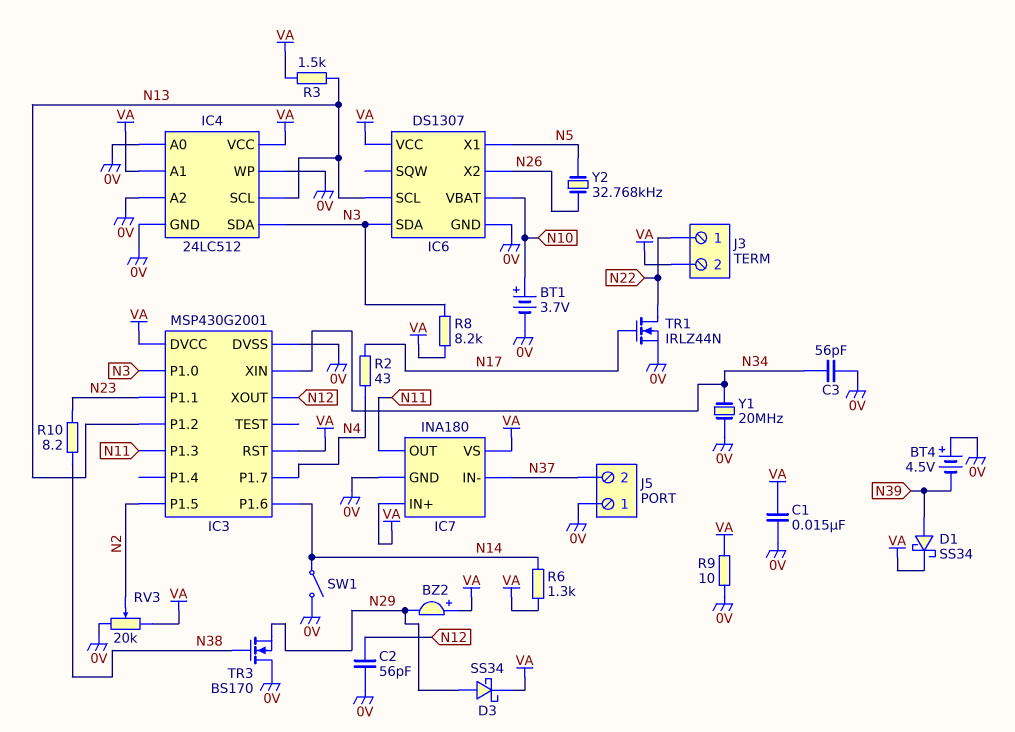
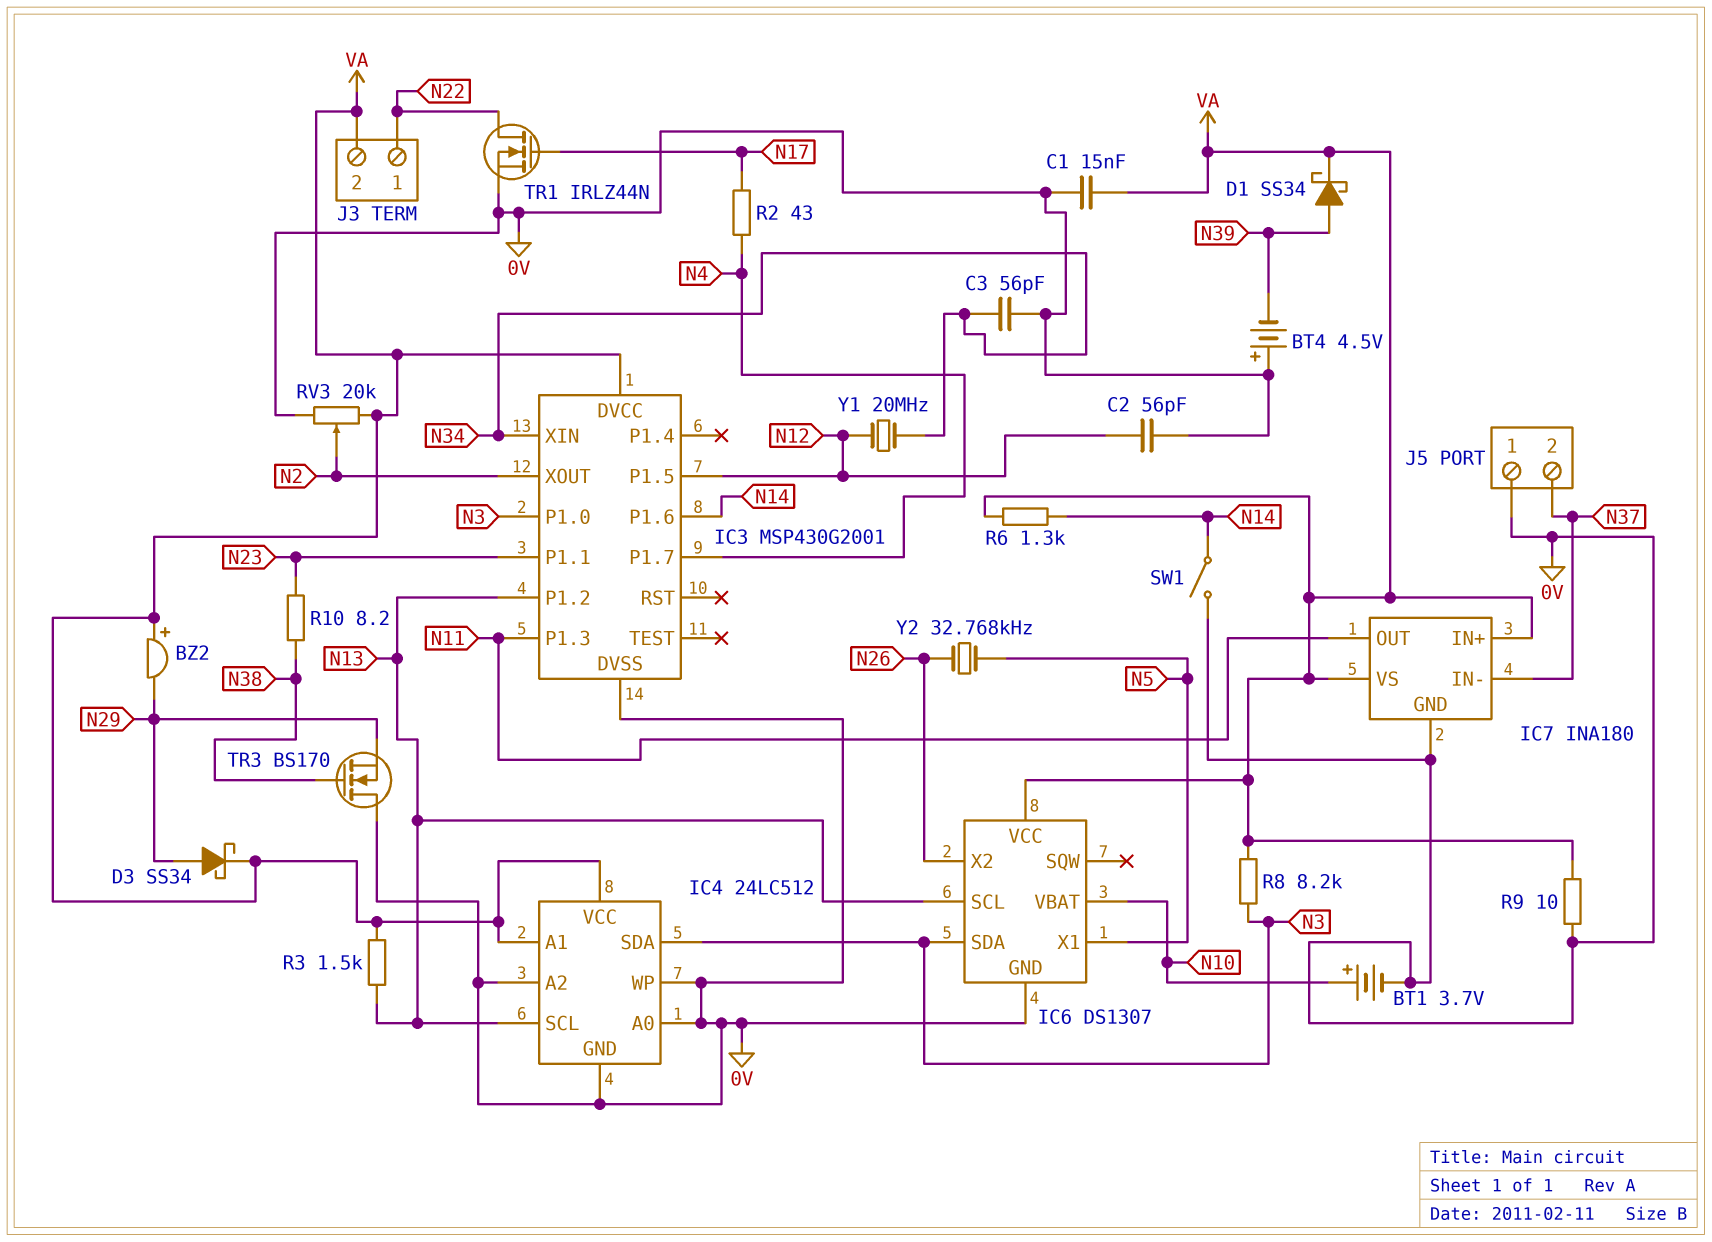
IC3 pin P1.5: N2 -> N12
IC3 pin RST: VA -> none
IC3 pin XOUT: N12 -> N2
Y1: 20MHz (0V, N34) -> 20MHz (N12, N34)

